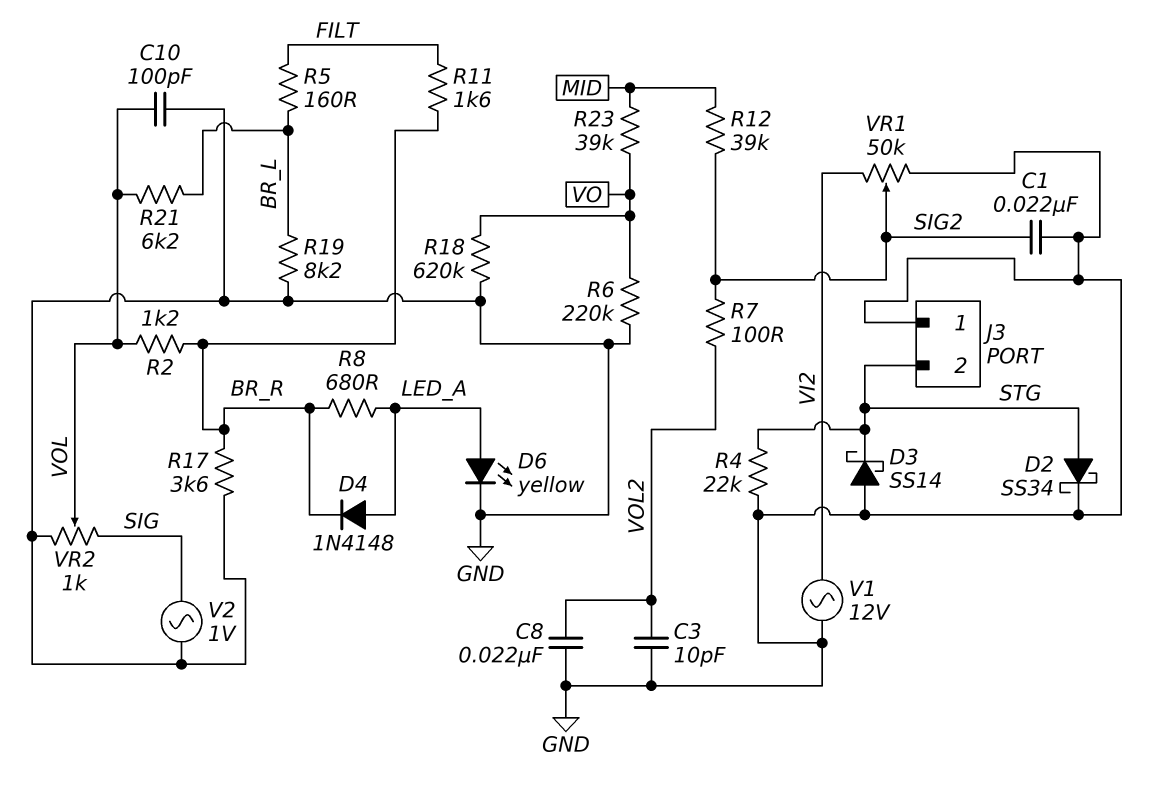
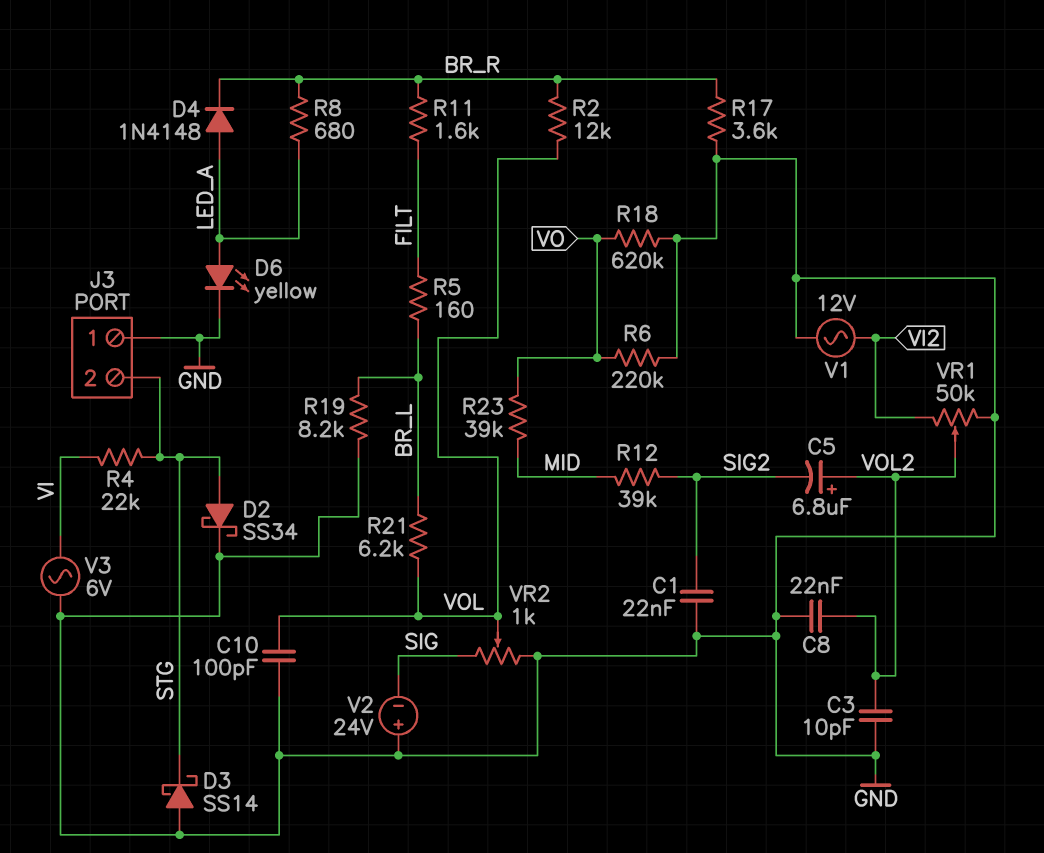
C5: none -> 6.8uF (plus VOL2, minus SIG2)
R2: 1.2k (BR_R, VOL) -> 12k (BR_R, VOL)
R4: 22k (GND, STG) -> 22k (STG, VI)
R7: 100 (SIG2, VOL2) -> none
V2: AC 1V (GND, SIG) -> 24V (plus GND, minus SIG)
V3: none -> AC 6V (GND, VI)
VR1: 50k (GND, VI2, wiper SIG2) -> 50k (GND, VI2, wiper VOL2)

